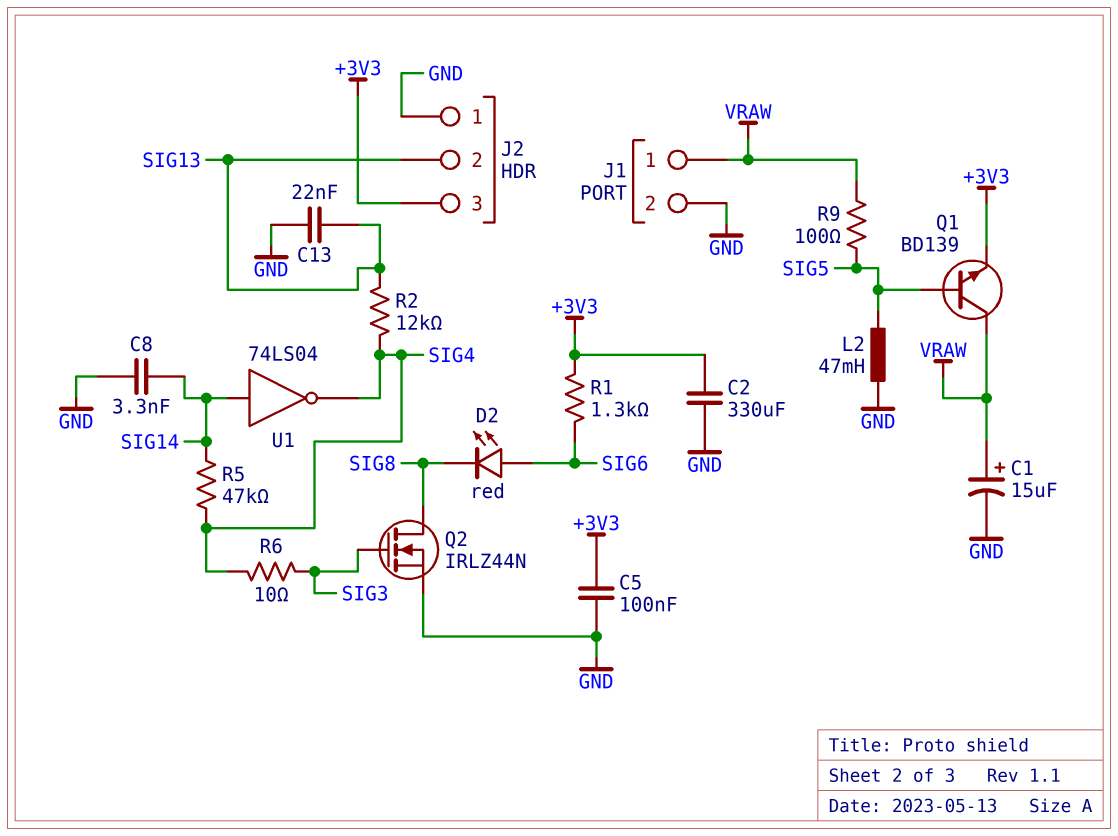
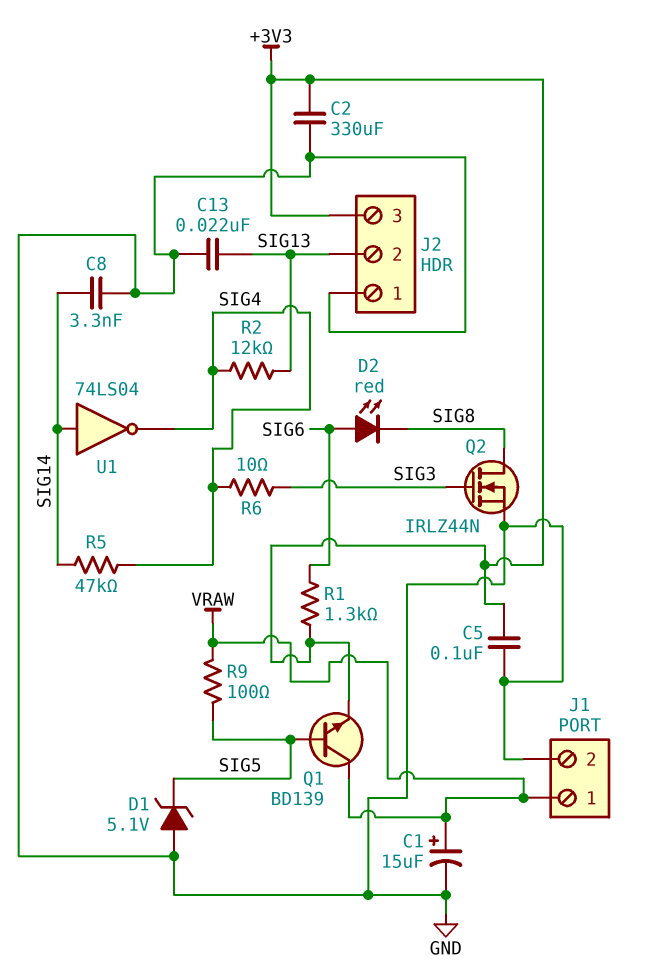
D1: none -> zener 5.1V (A GND, K SIG5)
L2: 47mH (GND, SIG5) -> none

